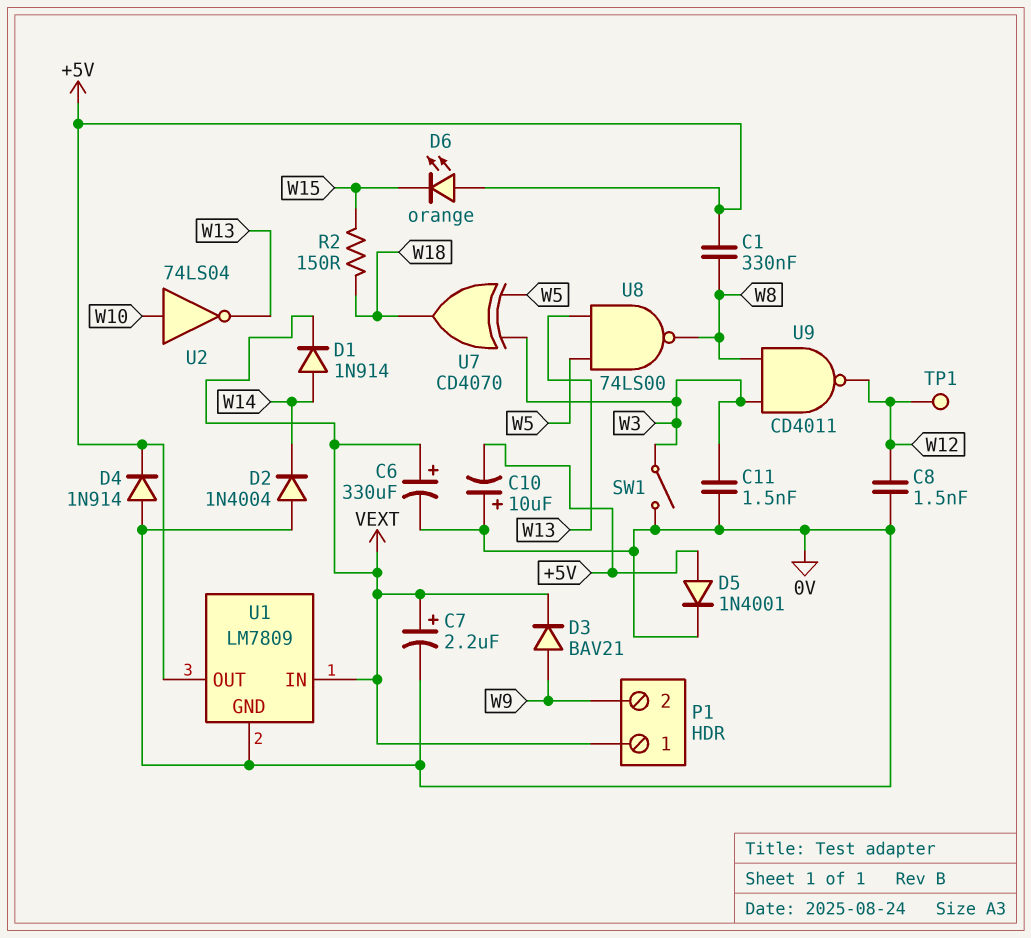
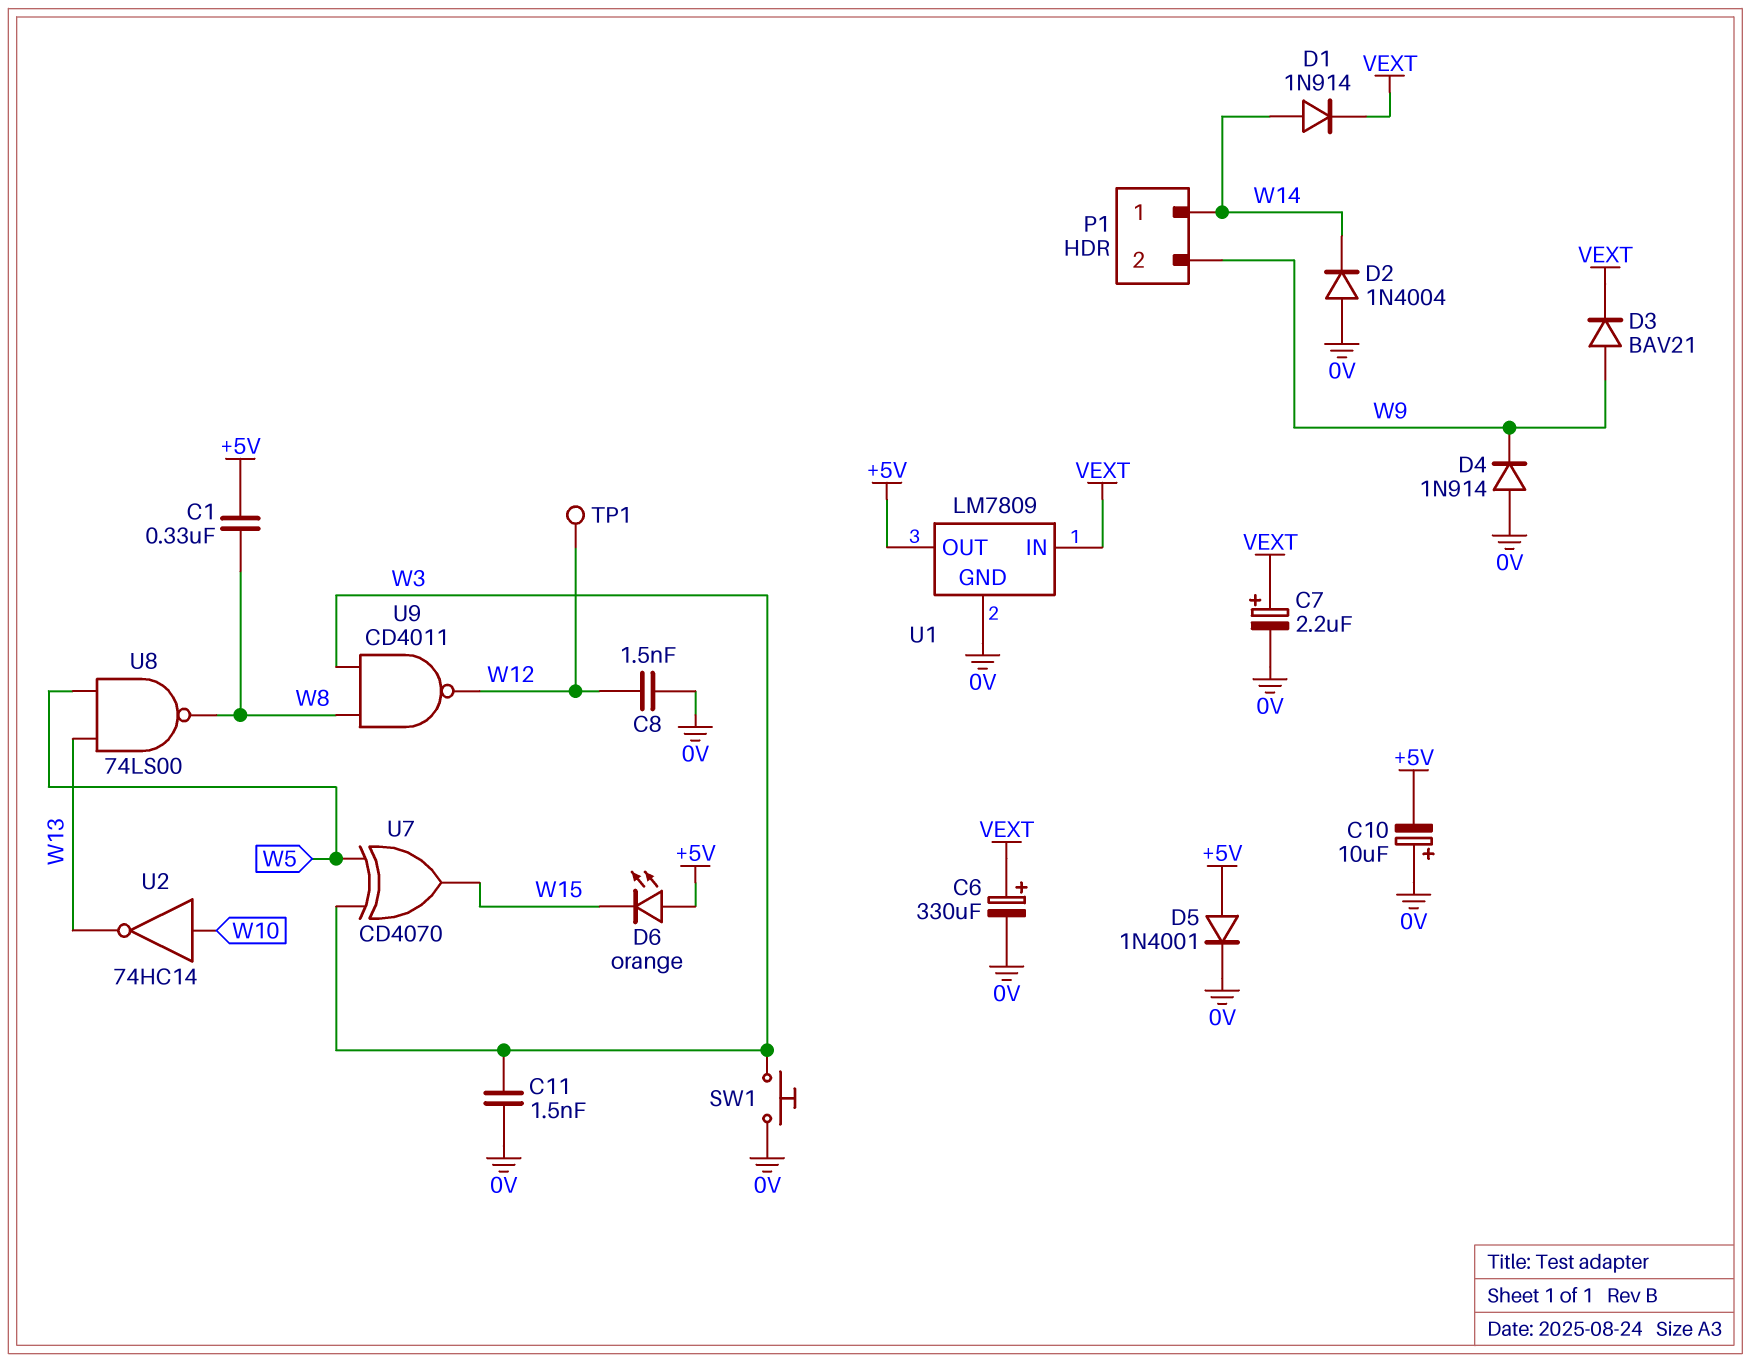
D4: diode 1N914 (A 0V, K +5V) -> diode 1N914 (A 0V, K W9)
P1 pin 1: VEXT -> W14
R2: 150 (W15, W18) -> none
SW1: switch (0V, W3) -> button (0V, W3)
U2: NOT 74LS04 (in W10, out W13) -> NOT 74HC14 (in W10, out W13)
U7: XOR CD4070 (in W3, in W5, out W18) -> XOR CD4070 (in W3, in W5, out W15)

